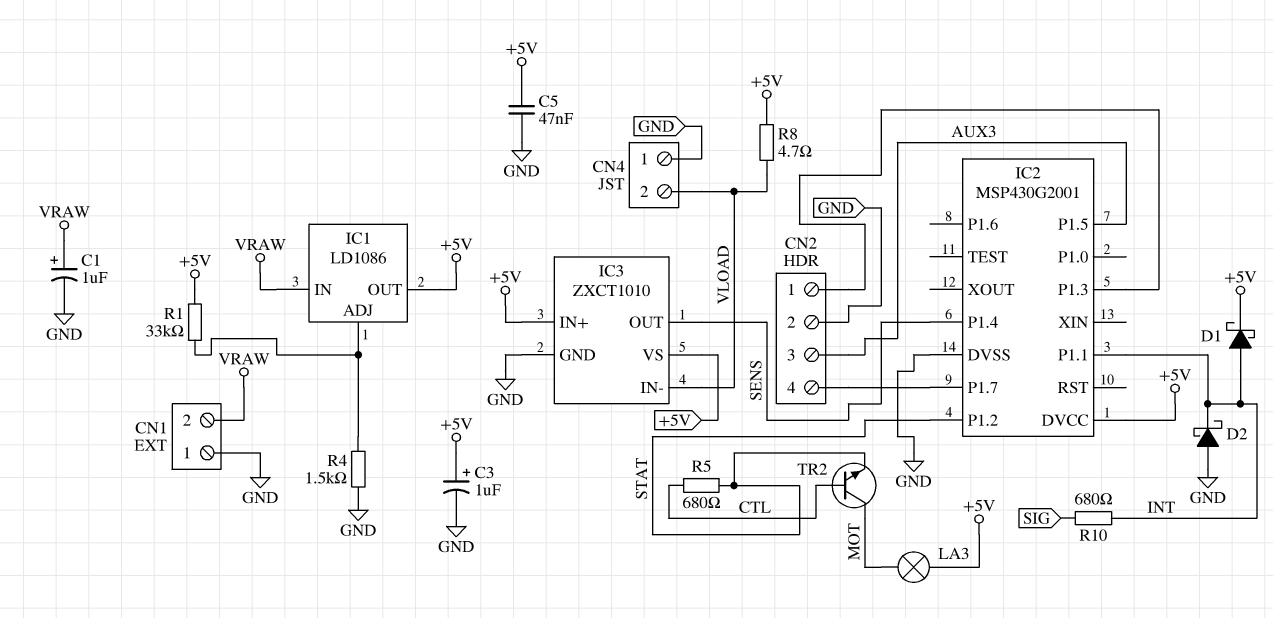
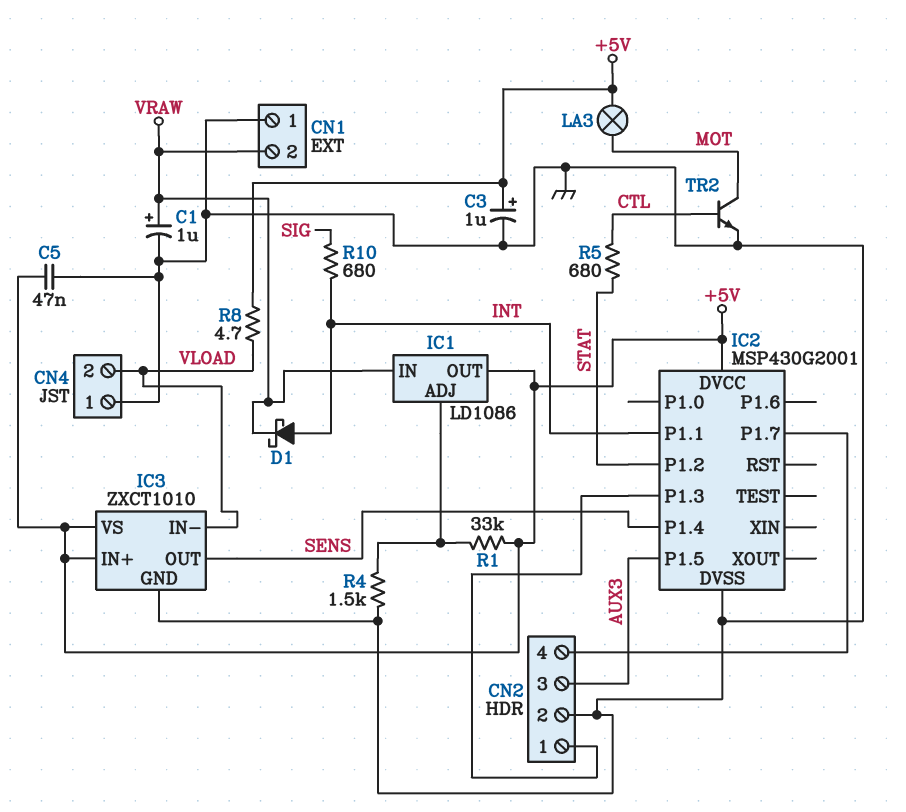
D1: schottky (A INT, K +5V) -> schottky (A INT, K VRAW)
D2: schottky (A GND, K INT) -> none
TR2: NPN (B CTL, C MOT, E STAT) -> NPN (B CTL, C MOT, E GND)

